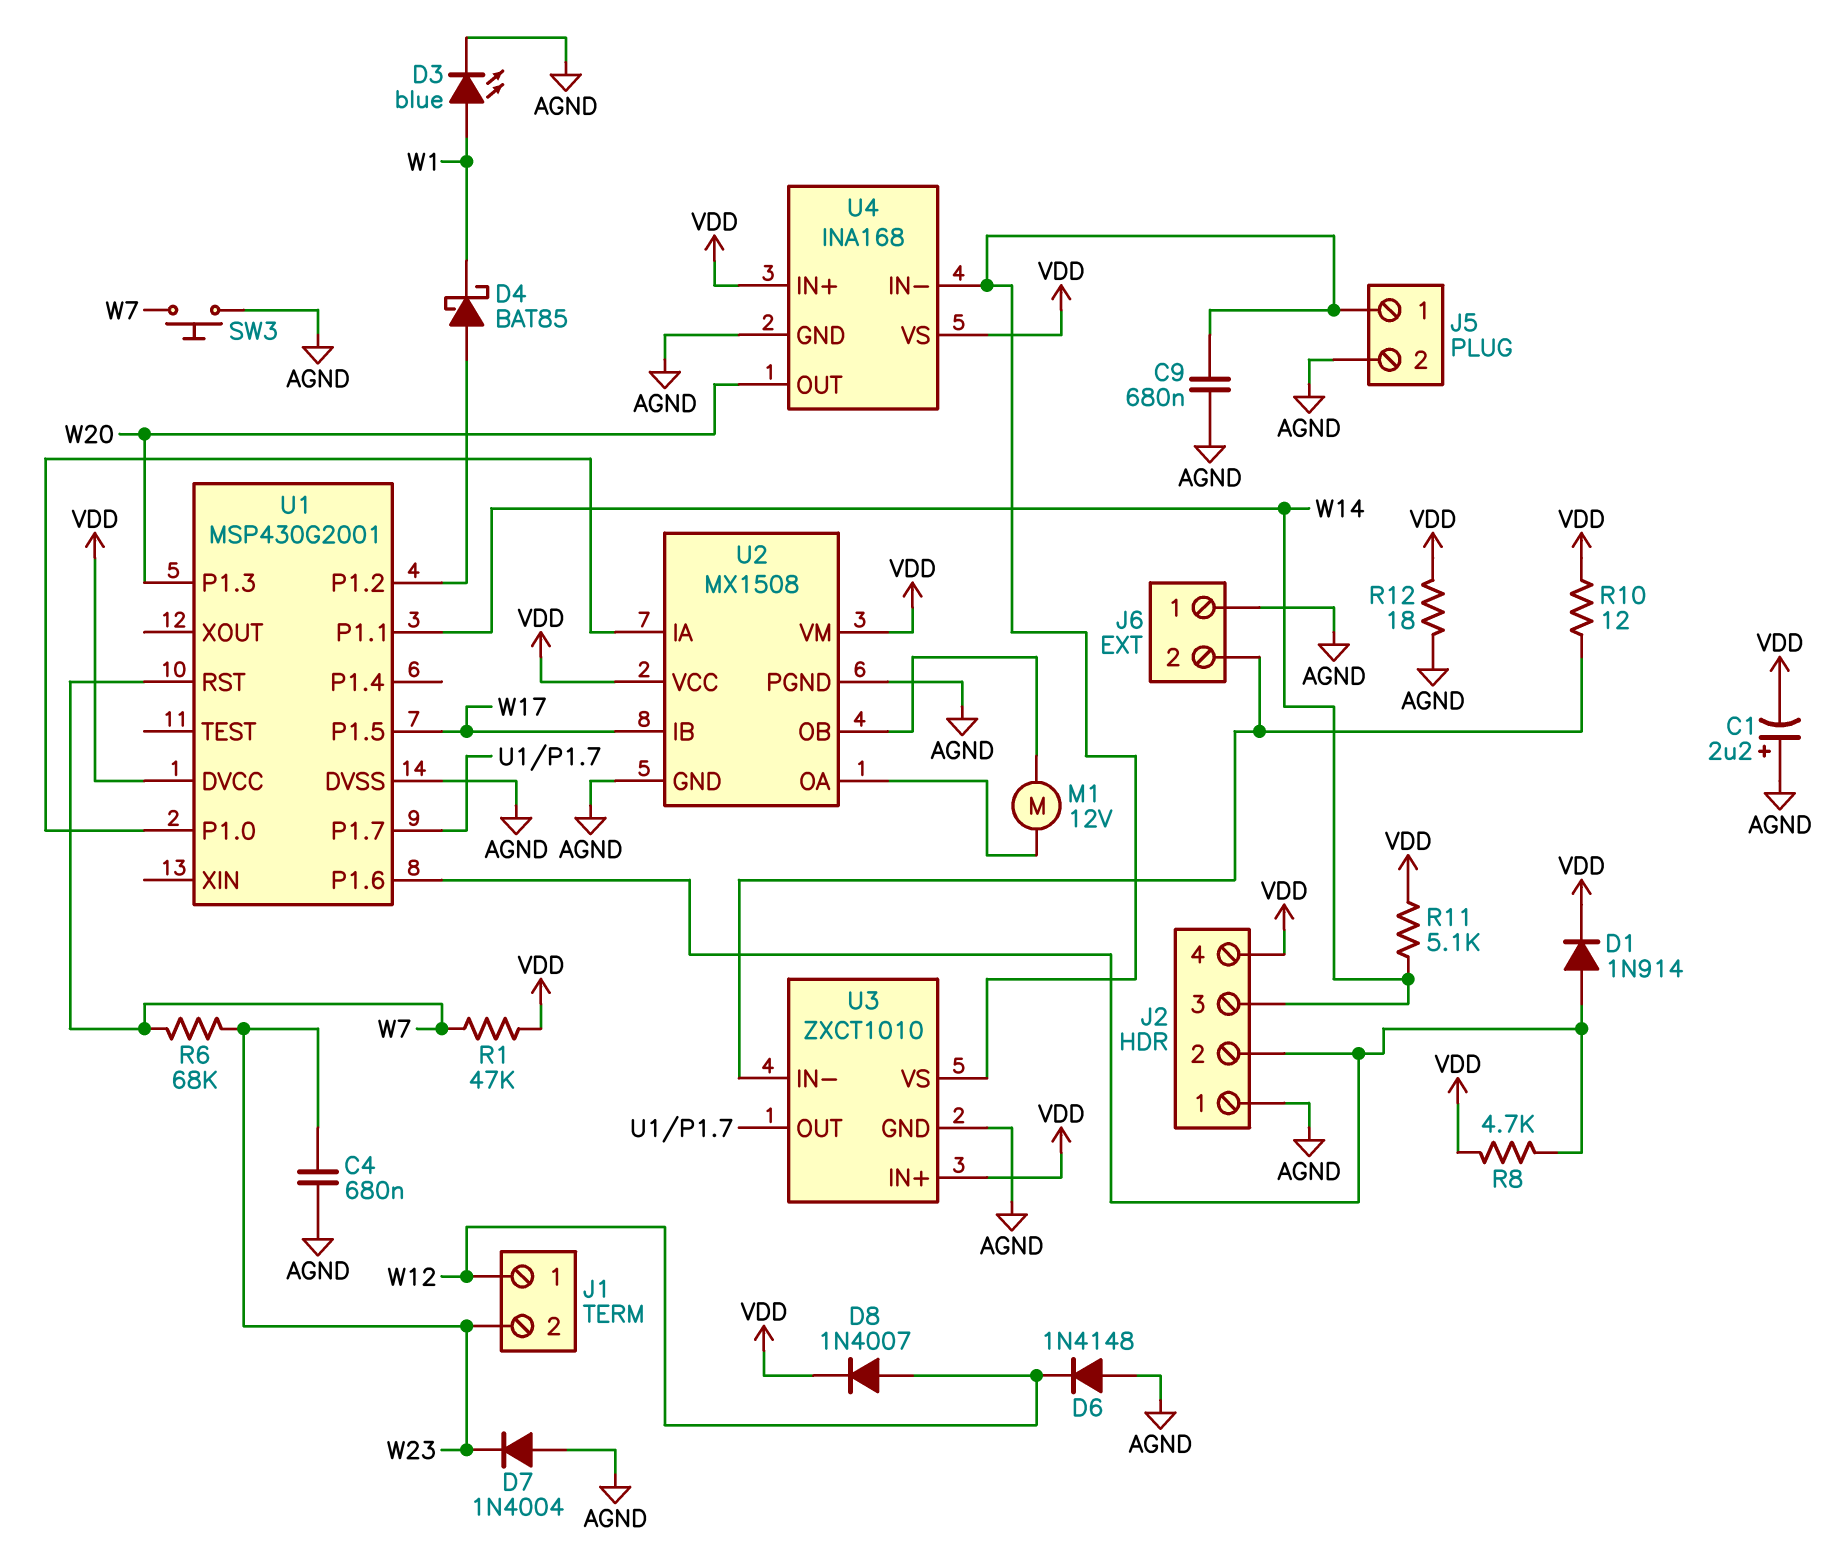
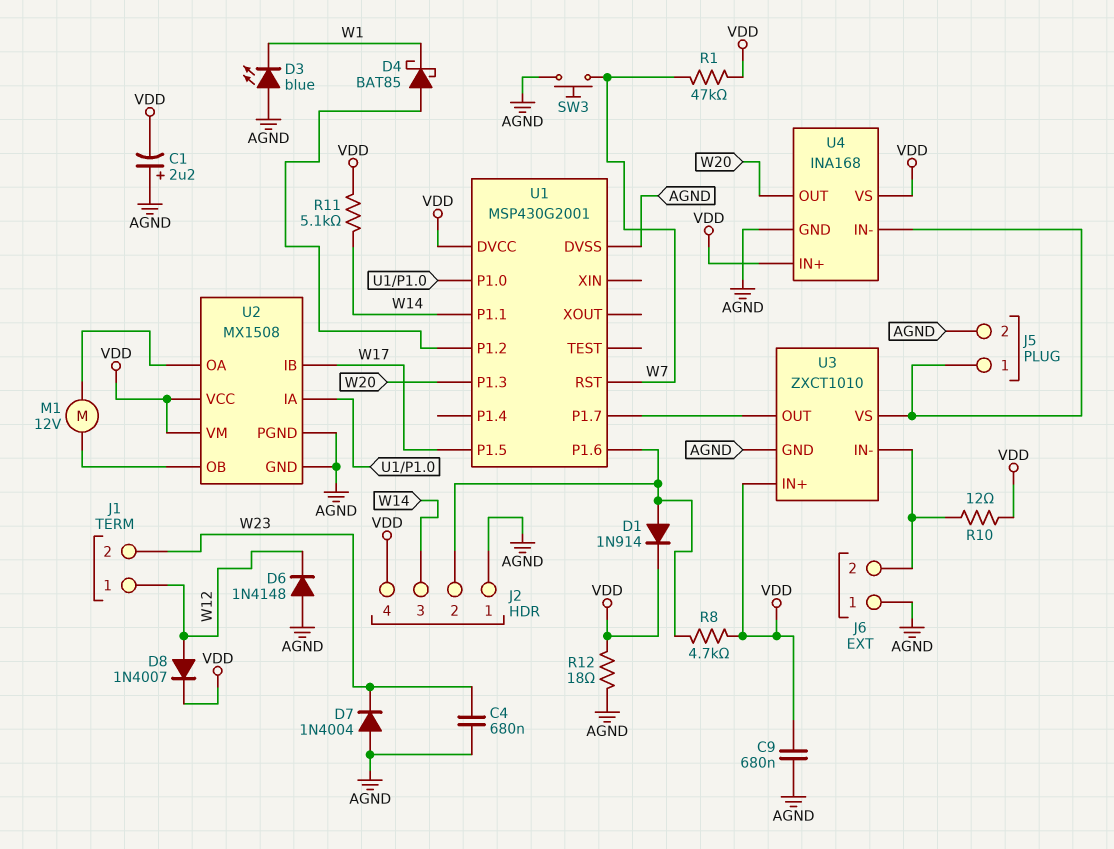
C9: 680nF (AGND, J5/1) -> 680nF (AGND, VDD)
D3: LED blue (A W1, K AGND) -> LED blue (A AGND, K W1)
R6: 68k (W7, W23) -> none

